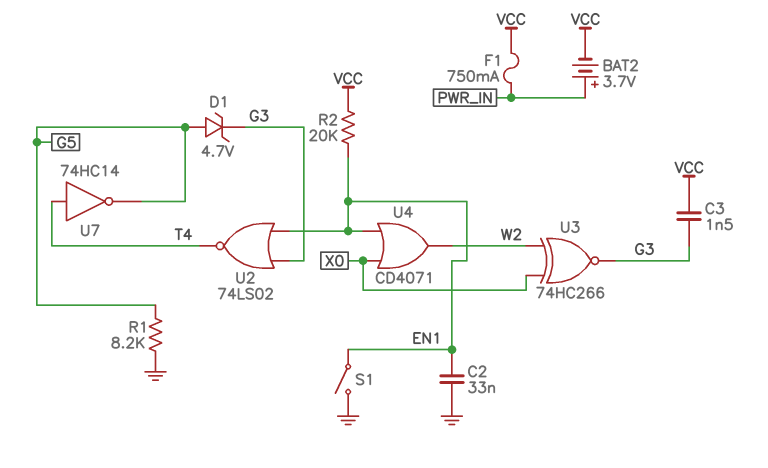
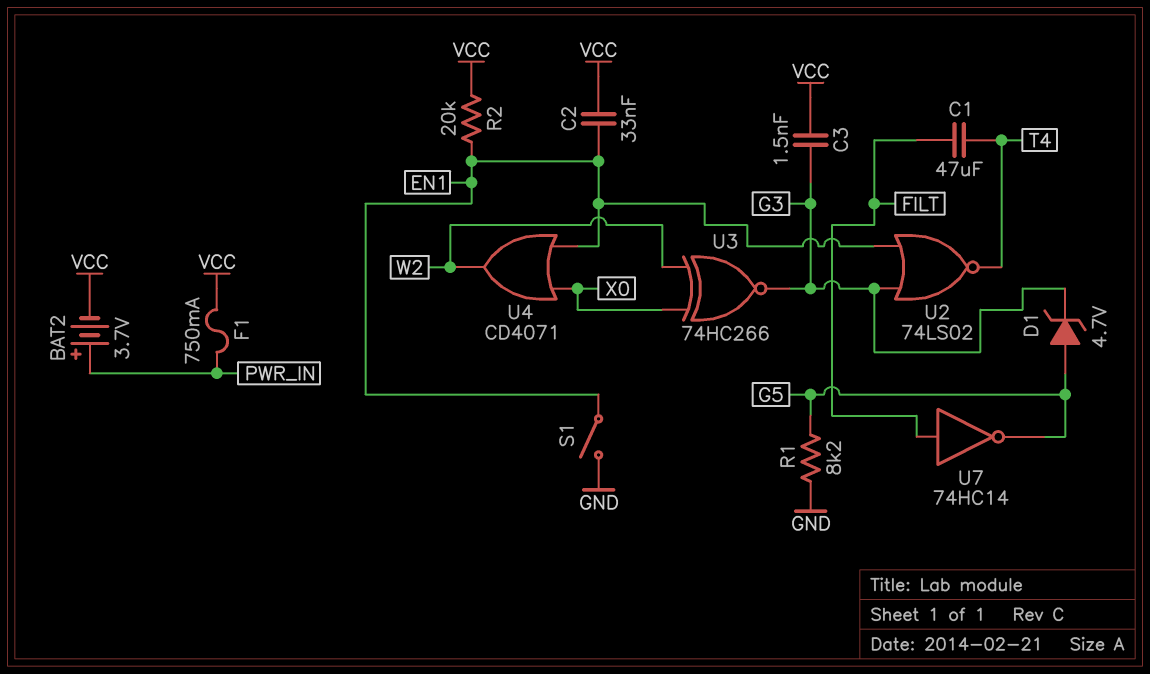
C1: none -> 47uF (FILT, T4)
C2: 33nF (EN1, GND) -> 33nF (EN1, VCC)
U7: NOT 74HC14 (in T4, out G5) -> NOT 74HC14 (in FILT, out G5)

